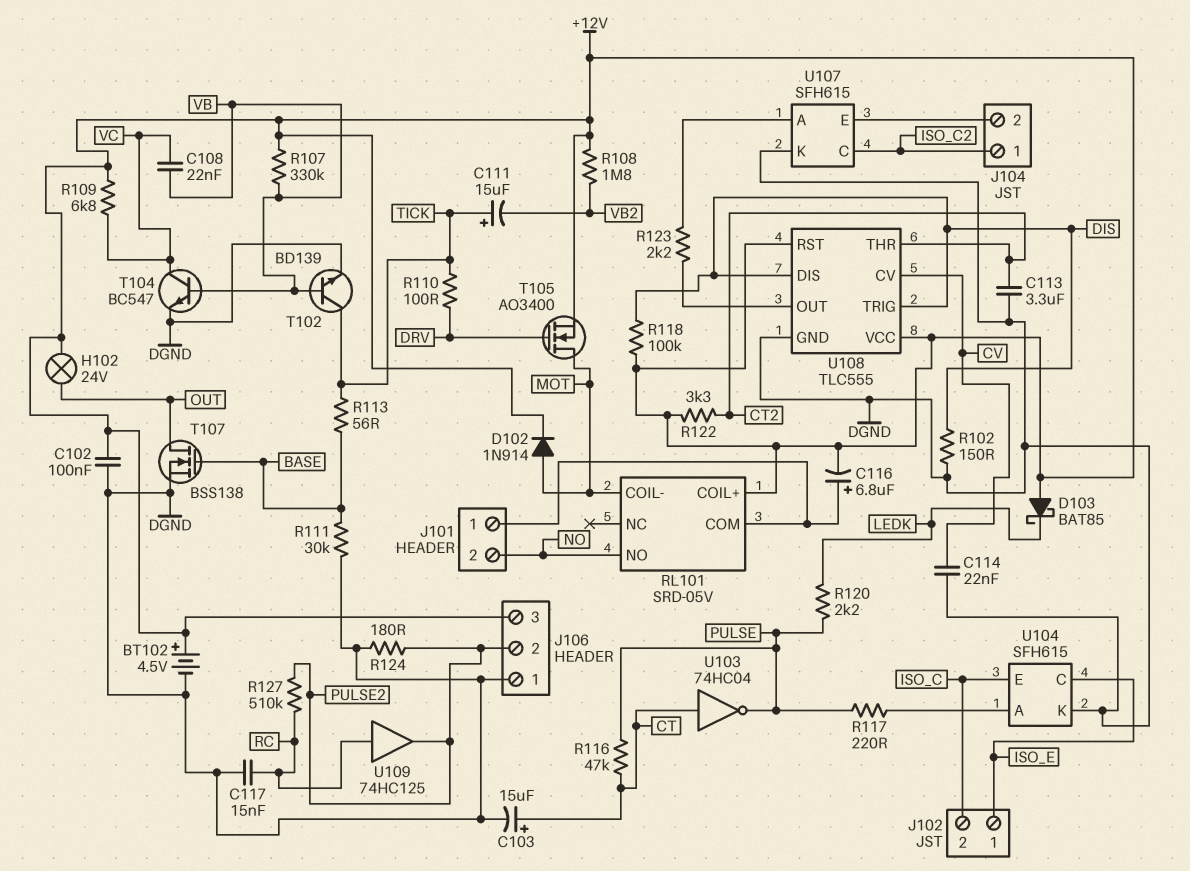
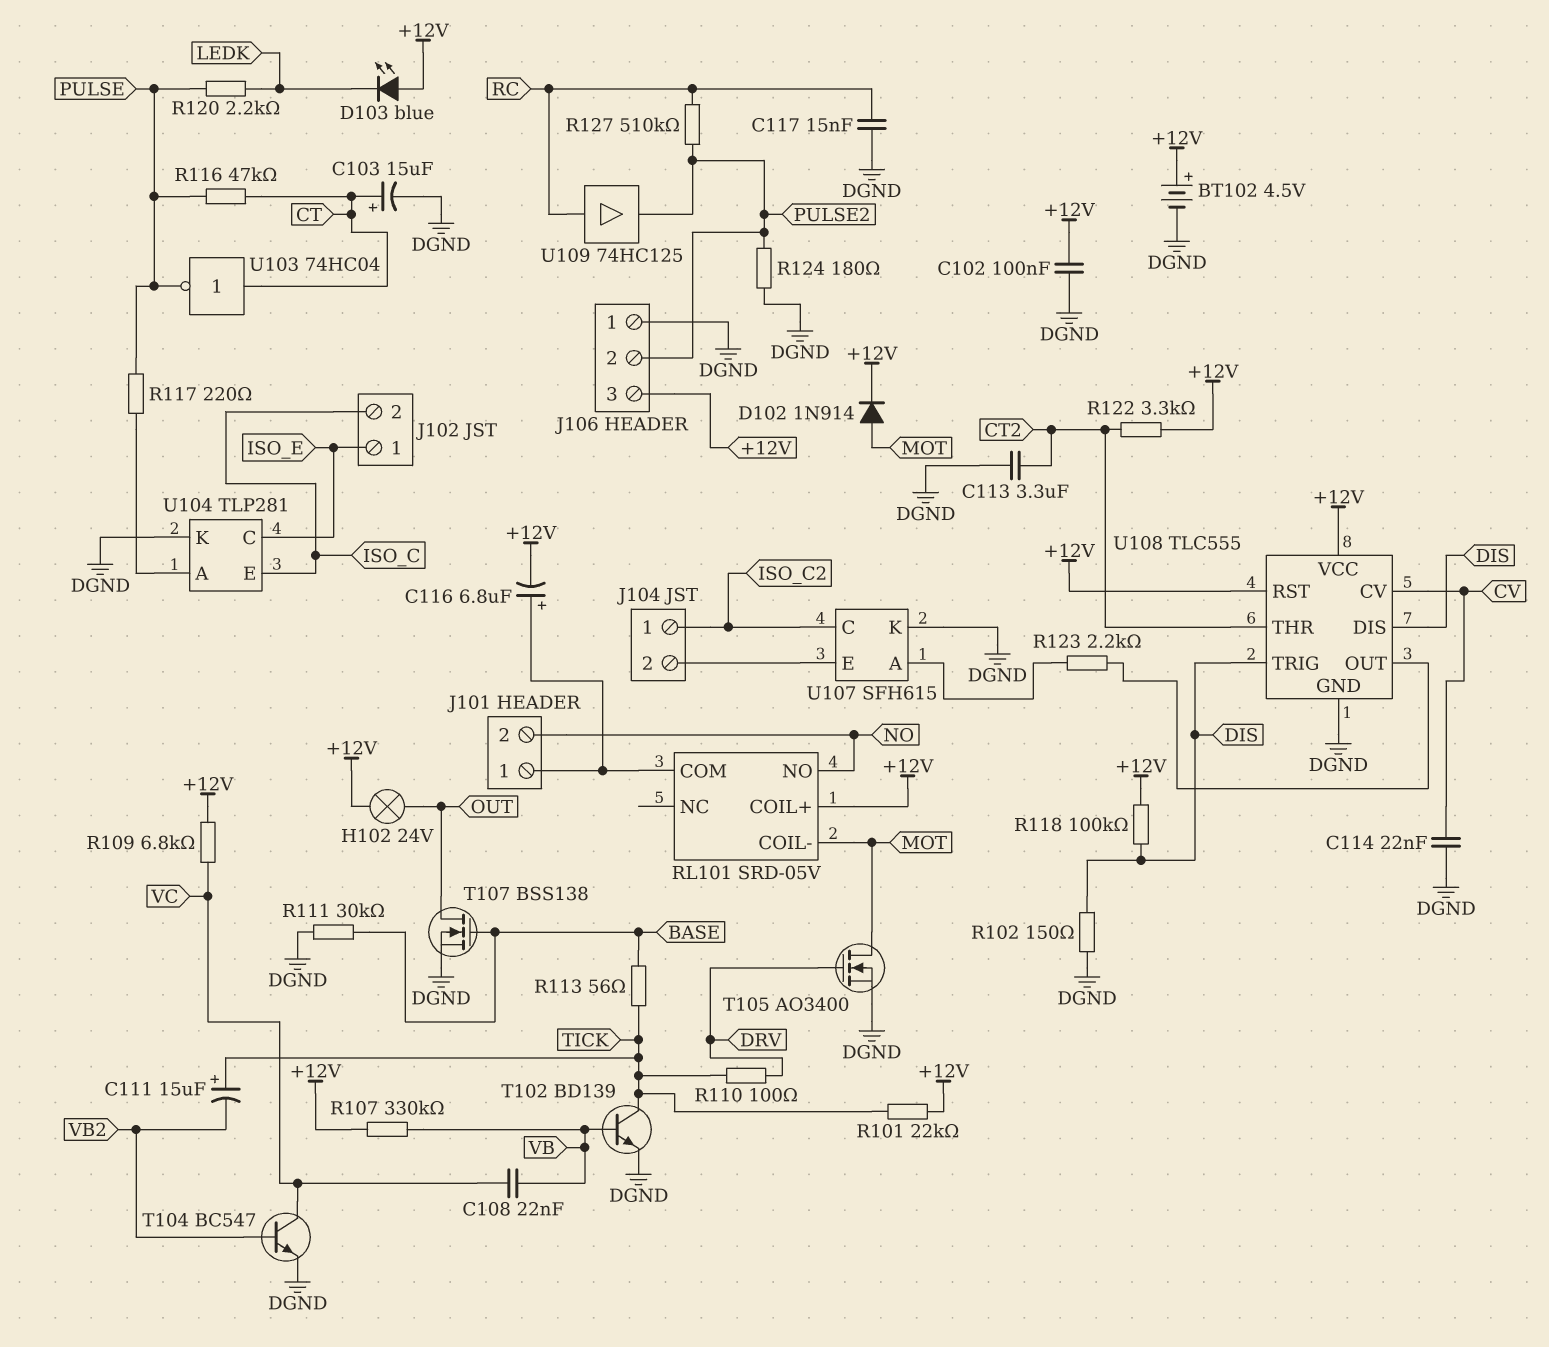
D103: schottky BAT85 (A +12V, K LEDK) -> LED blue (A +12V, K LEDK)
R101: none -> 22k (+12V, TICK)
R108: 1.8M (+12V, VB2) -> none
T104: NPN BC547 (B VB, C VC, E DGND) -> NPN BC547 (B VB2, C VC, E DGND)
T105: NMOS AO3400 (G DRV, D MOT, S +12V) -> NMOS AO3400 (G DRV, D MOT, S DGND)
U104: SFH615 -> TLP281

